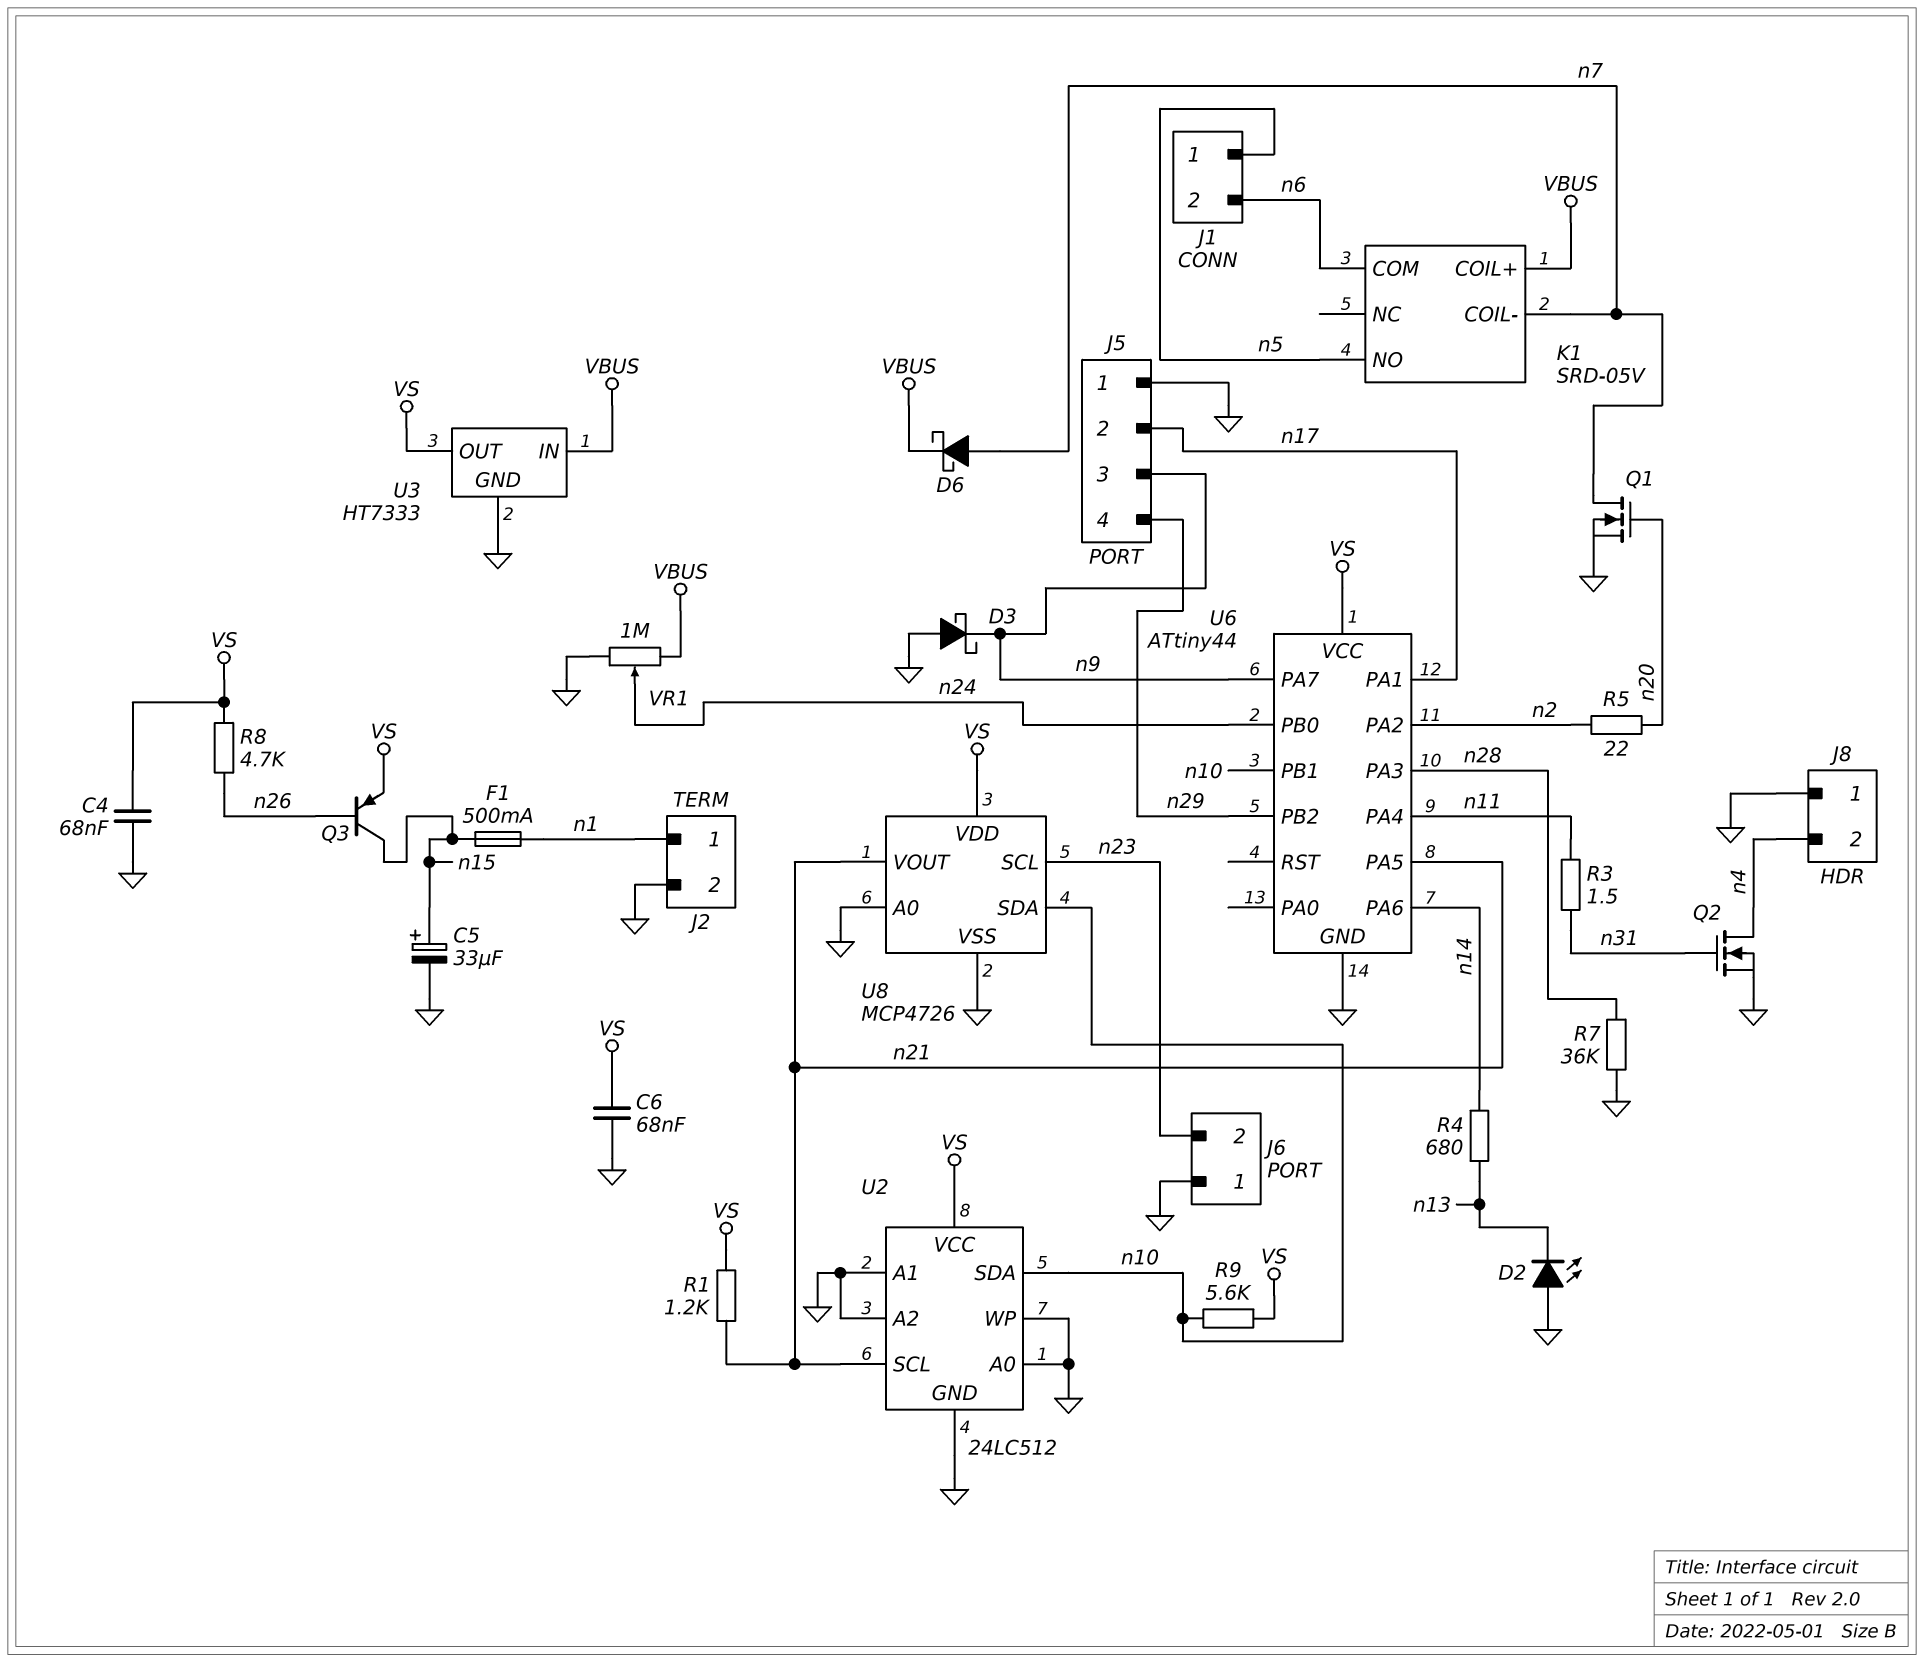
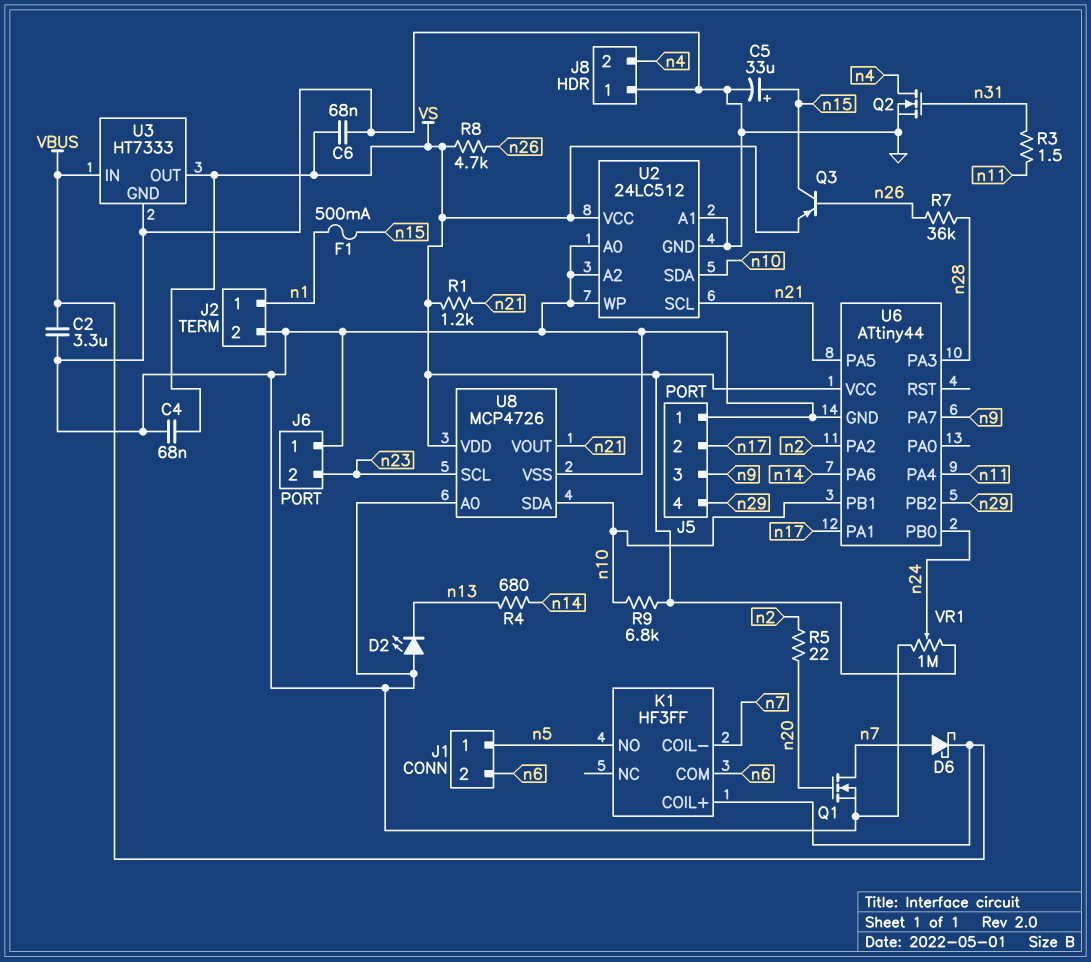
C2: none -> 3.3uF (GND, VBUS)
D3: schottky (A GND, K n9) -> none
K1: SRD-05V -> HF3FF
R7: 36k (GND, n28) -> 36k (n26, n28)
R9: 5.6k (VS, n10) -> 6.8k (VS, n10)
VR1: 1M (GND, VBUS, wiper n24) -> 1M (GND, VS, wiper n24)

